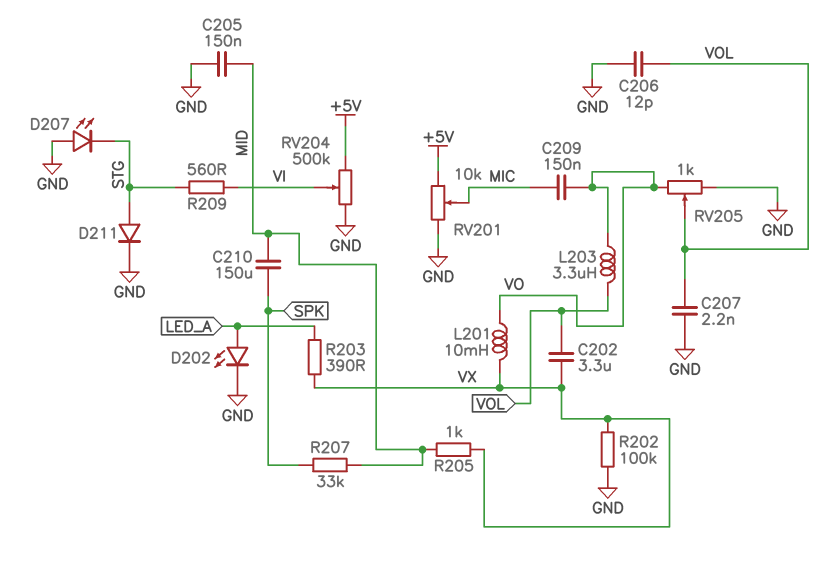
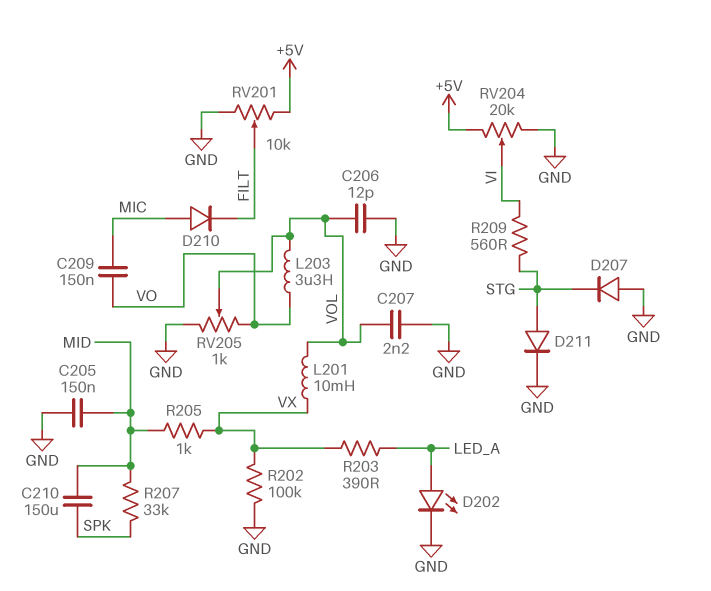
C202: 3.3uF (VOL, VX) -> none
D207: LED (A GND, K STG) -> diode (A GND, K STG)
D210: none -> diode (A MIC, K FILT)
L201: 10mH (VO, VX) -> 10mH (VOL, VX)
RV201: 10k (+5V, GND, wiper MIC) -> 10k (+5V, GND, wiper FILT)
RV204: 500k (+5V, GND, wiper VI) -> 20k (+5V, GND, wiper VI)

